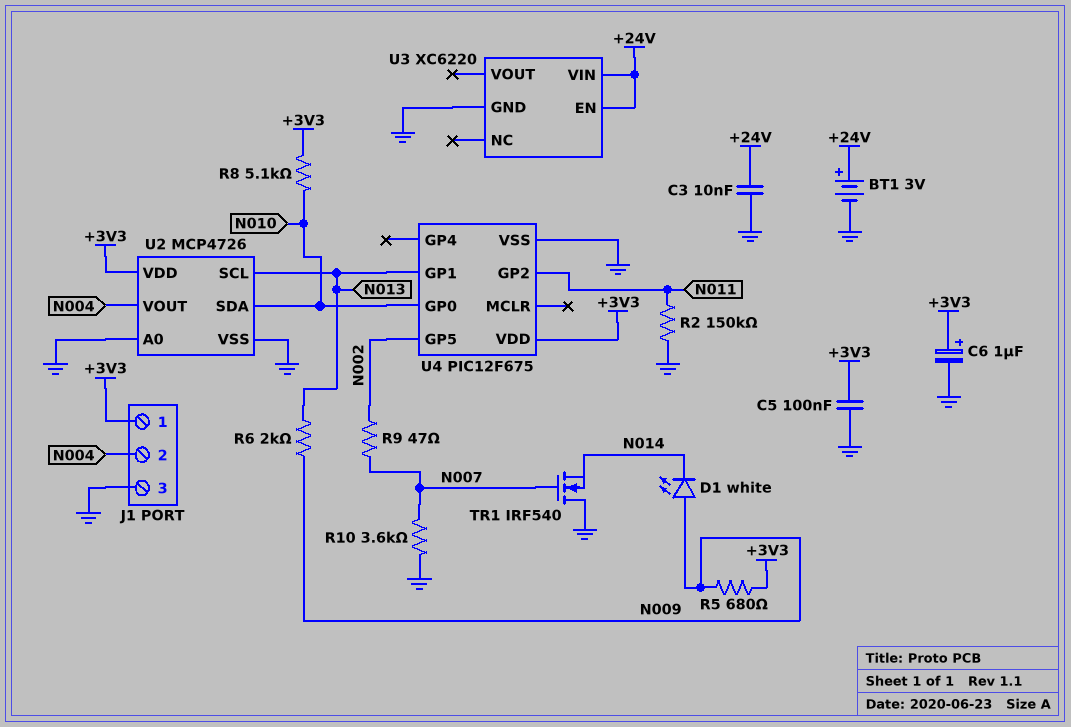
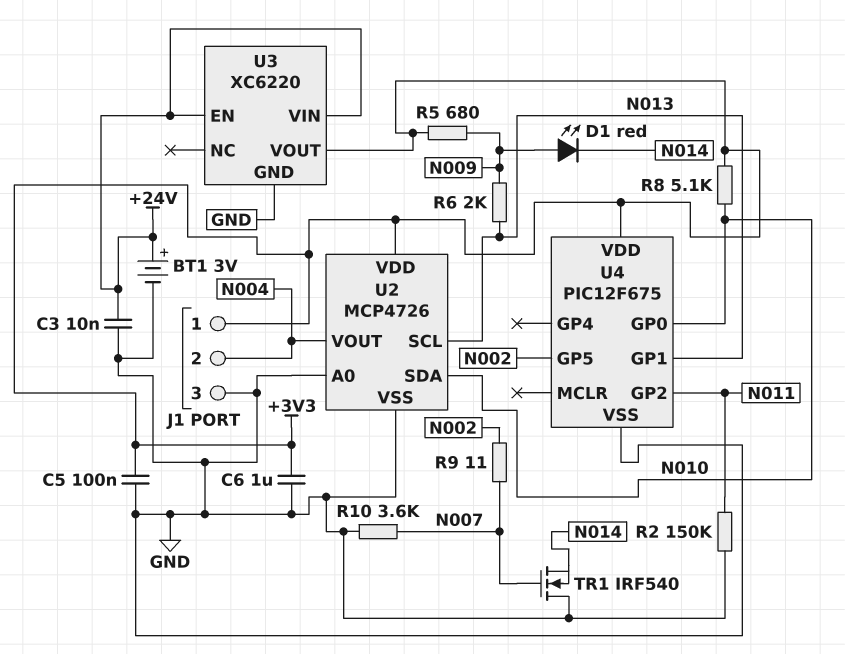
C6: 1uF (plus +3V3, minus GND) -> 1uF (+3V3, GND)
D1: LED white (A N009, K N014) -> LED red (A N009, K N014)
R9: 47 (N002, N007) -> 11 (N002, N007)
U3 pin VOUT: none -> +3V3

